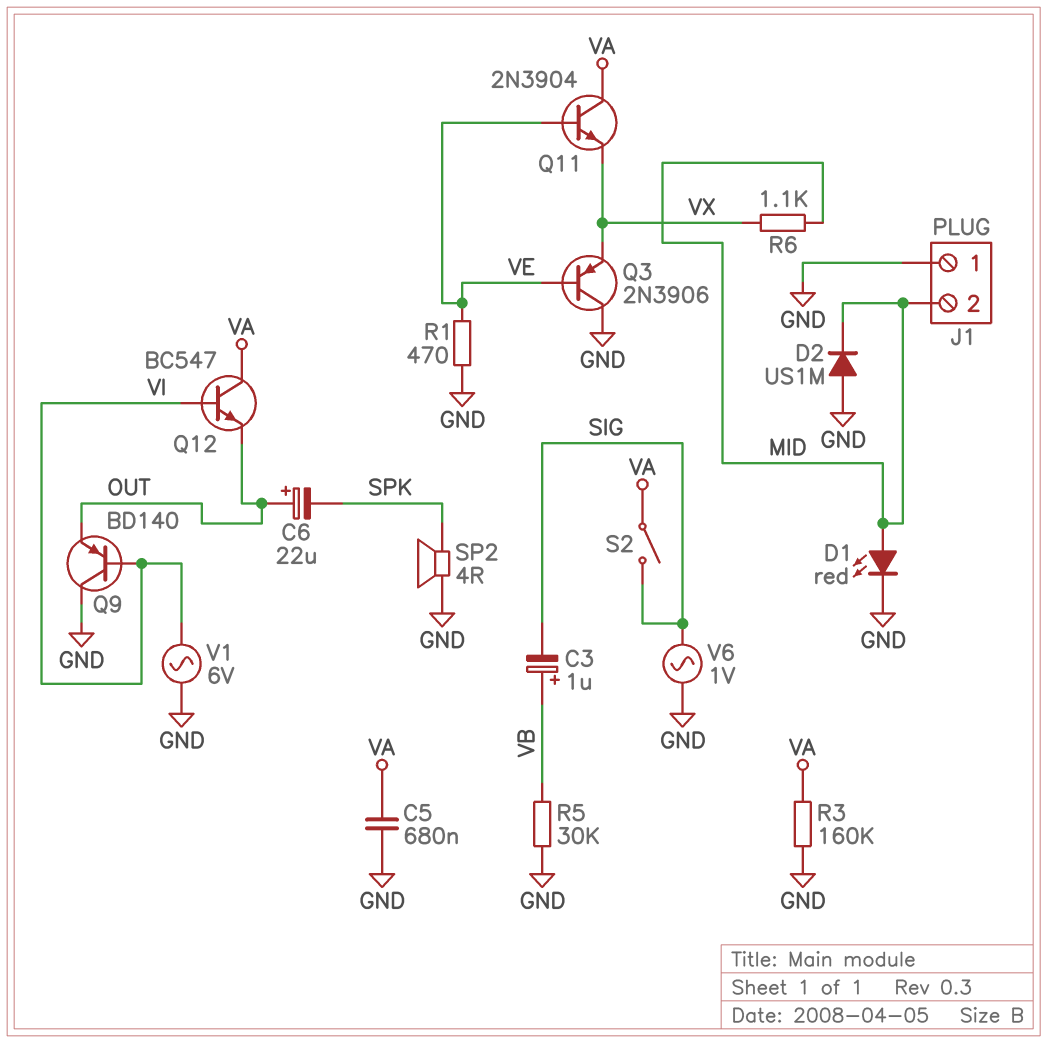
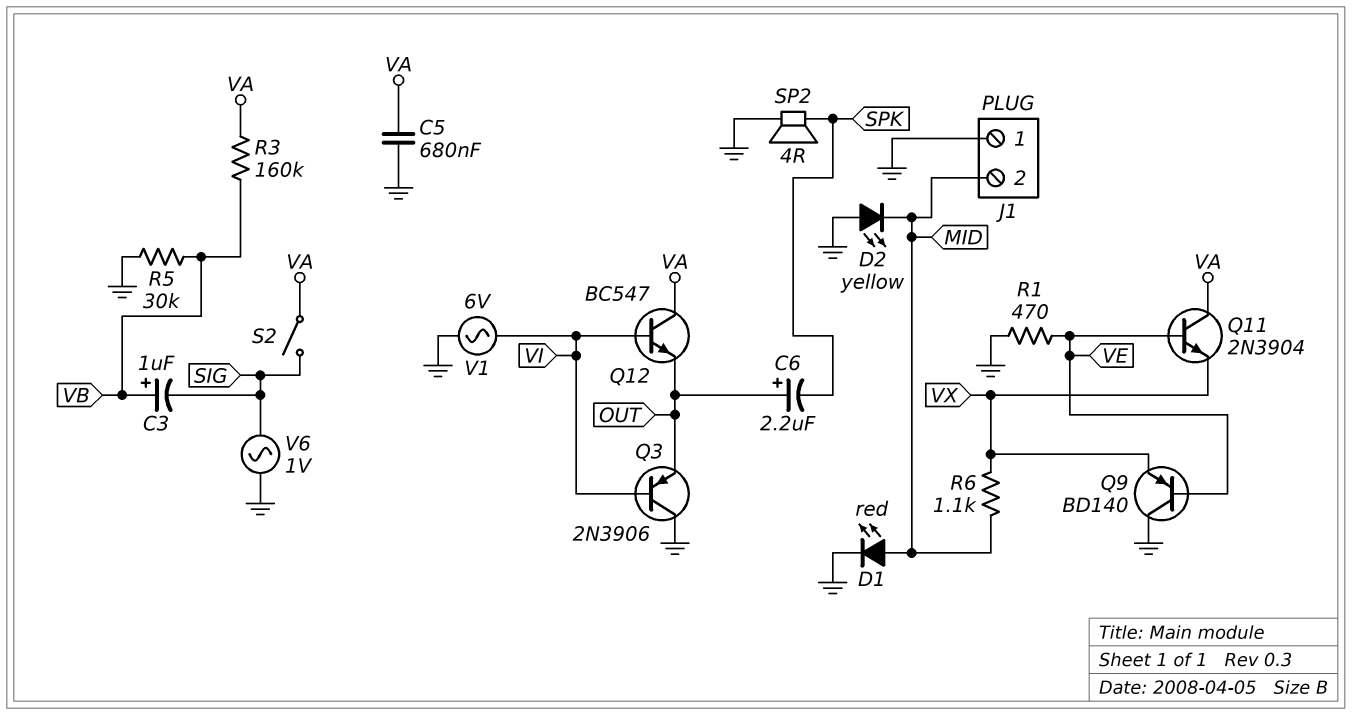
C6: 22uF (plus OUT, minus SPK) -> 2.2uF (plus OUT, minus SPK)
D2: diode US1M (A GND, K MID) -> LED yellow (A GND, K MID)
Q3: PNP 2N3906 (B VE, C GND, E VX) -> PNP 2N3906 (B VI, C GND, E OUT)
Q9: PNP BD140 (B VI, C GND, E OUT) -> PNP BD140 (B VE, C GND, E VX)
R3: 160k (GND, VA) -> 160k (VA, VB)

